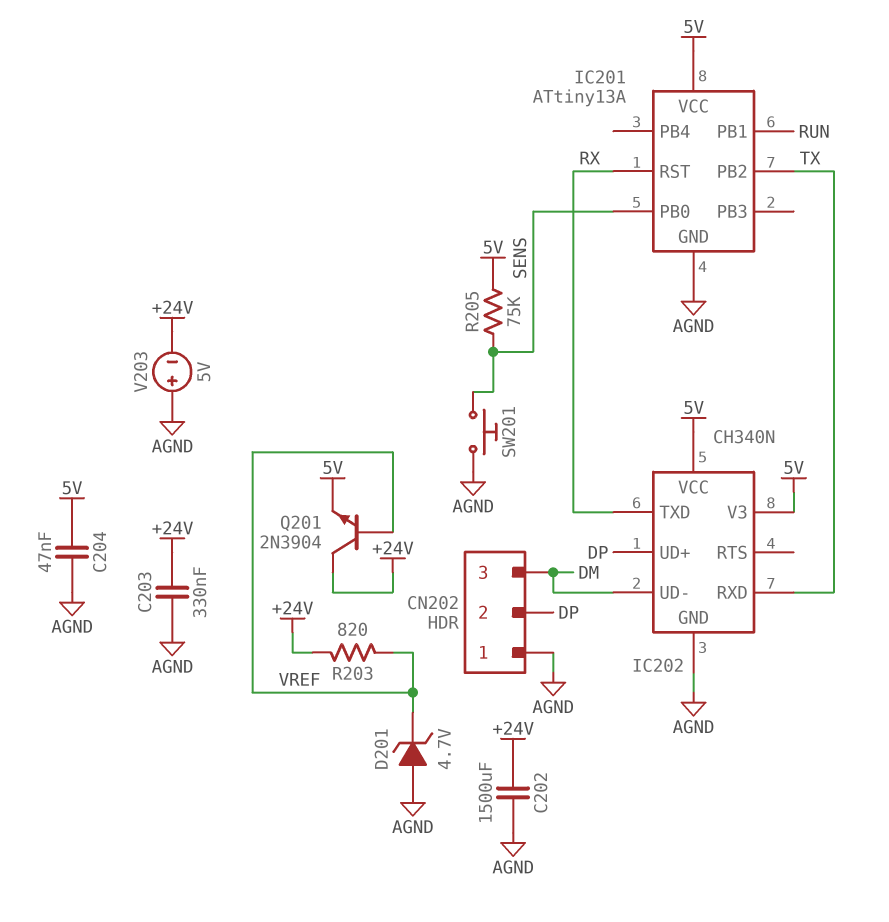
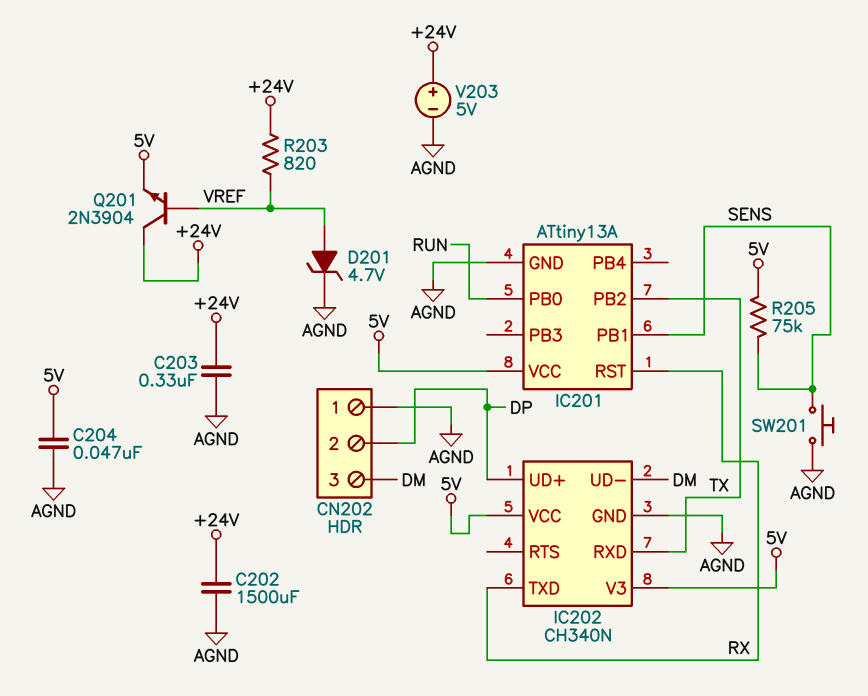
D201: zener 4.7V (A AGND, K VREF) -> zener 4.7V (A VREF, K AGND)
IC201 pin PB0: SENS -> RUN
IC201 pin PB1: RUN -> SENS
V203: 5V (plus AGND, minus +24V) -> 5V (plus +24V, minus AGND)

